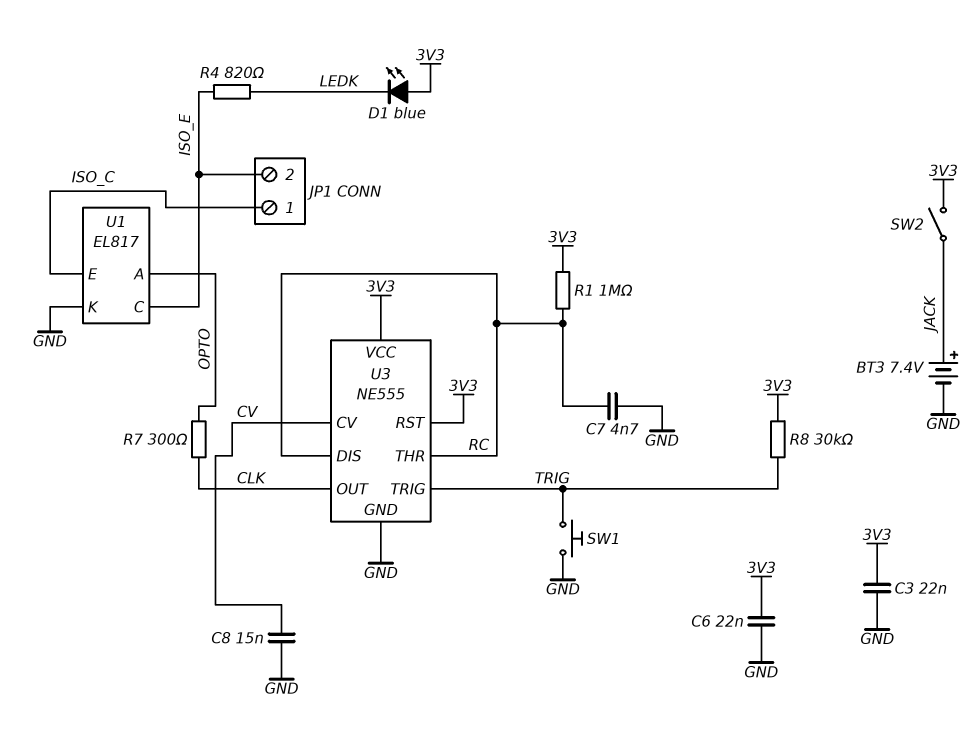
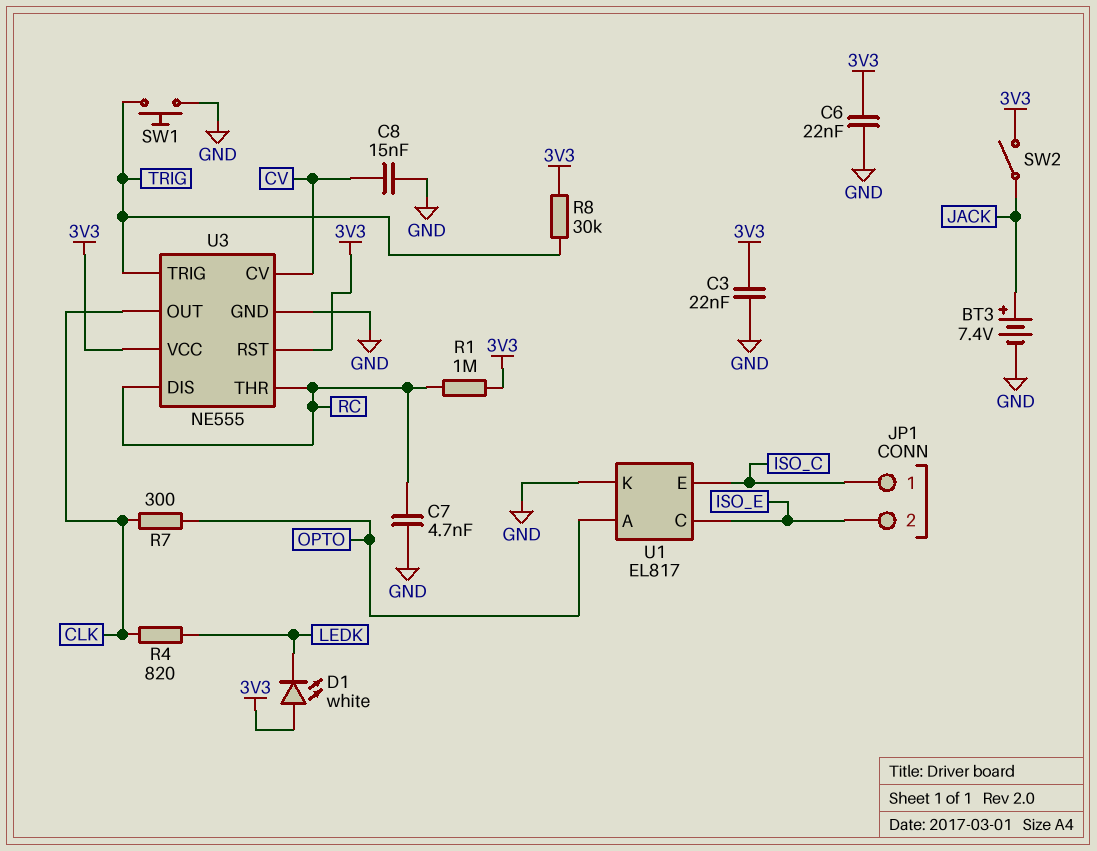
D1: LED blue (A 3V3, K LEDK) -> LED white (A 3V3, K LEDK)
R4: 820 (ISO_E, LEDK) -> 820 (CLK, LEDK)

